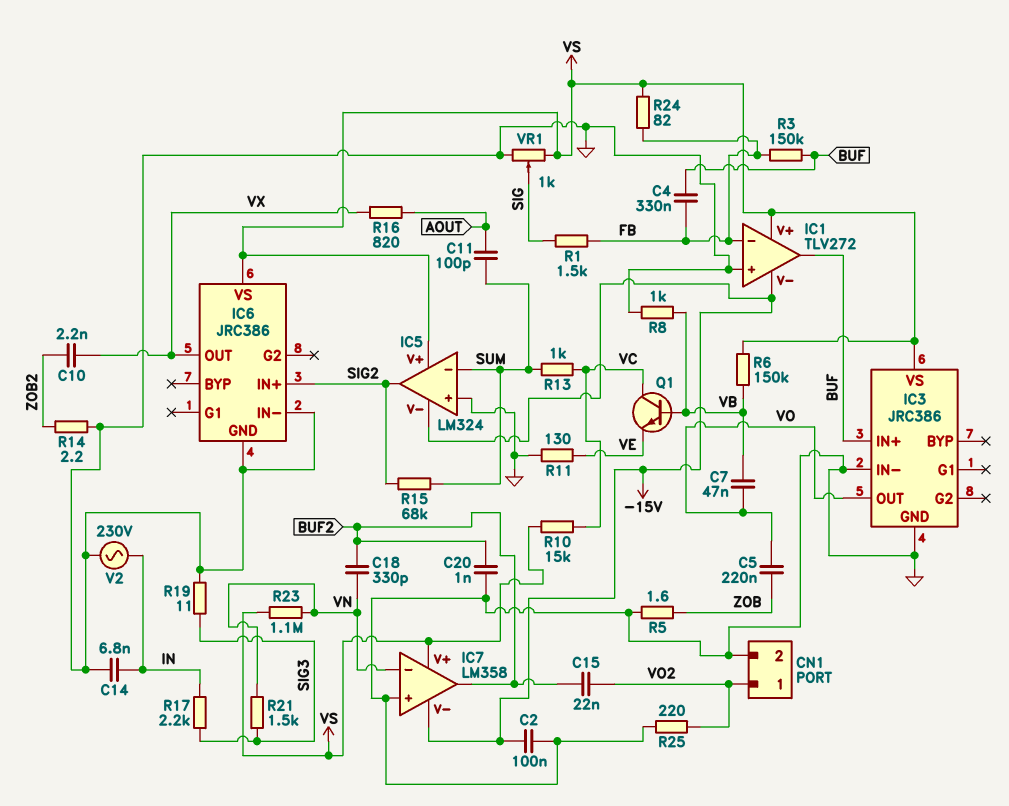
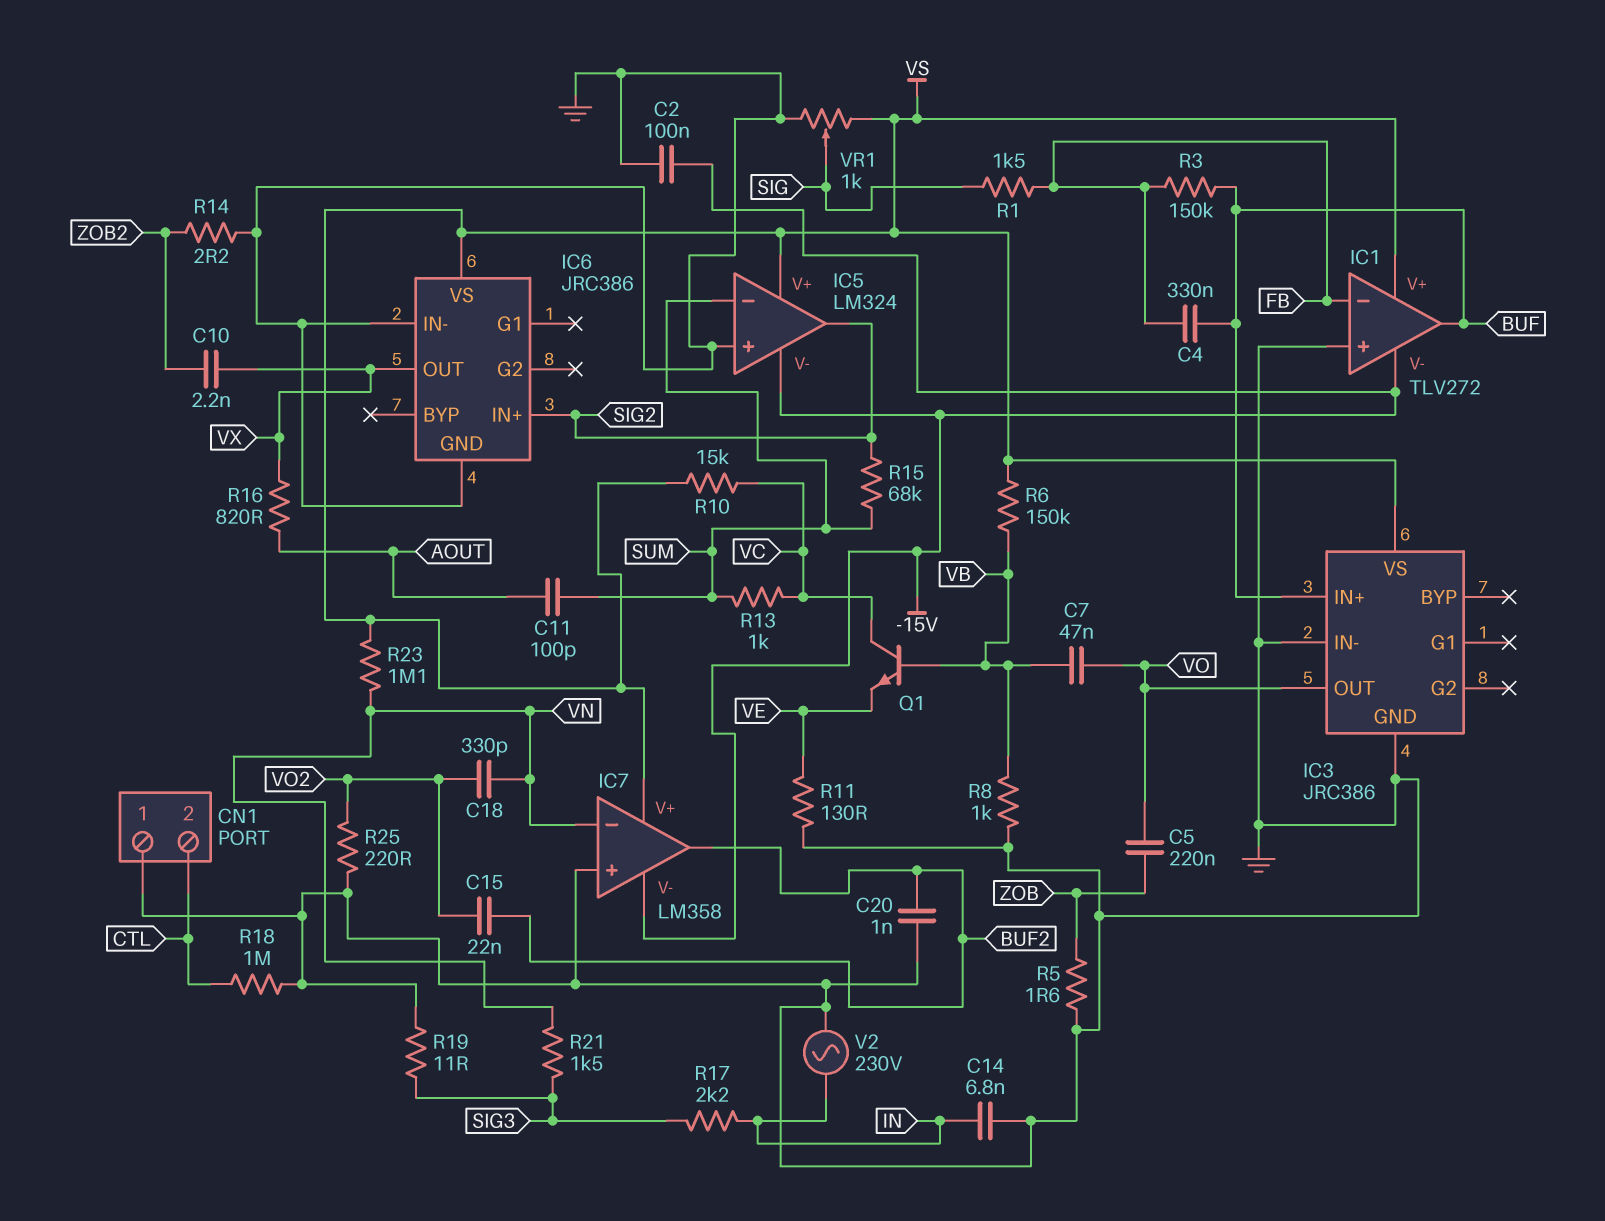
C18: 330pF (BUF2, VN) -> 330pF (VN, VO2)
CN1 pin 1: VO2 -> GND
CN1 pin 2: GND -> CTL
R18: none -> 1M (CTL, GND)
R24: 82 (FB, VS) -> none

